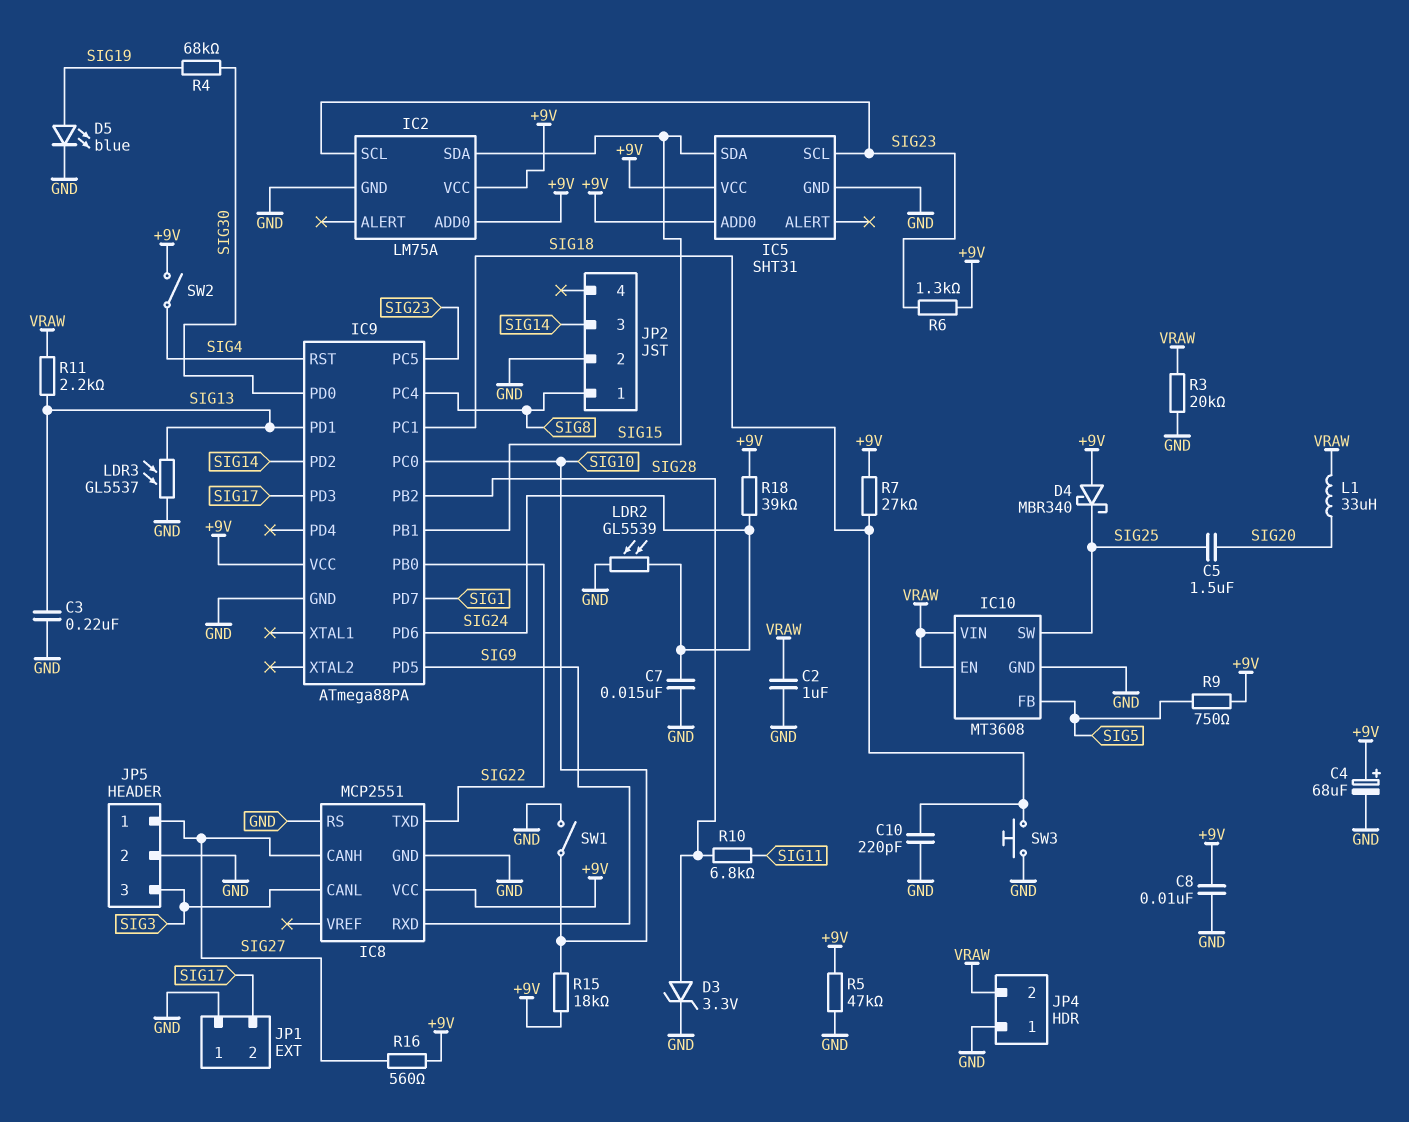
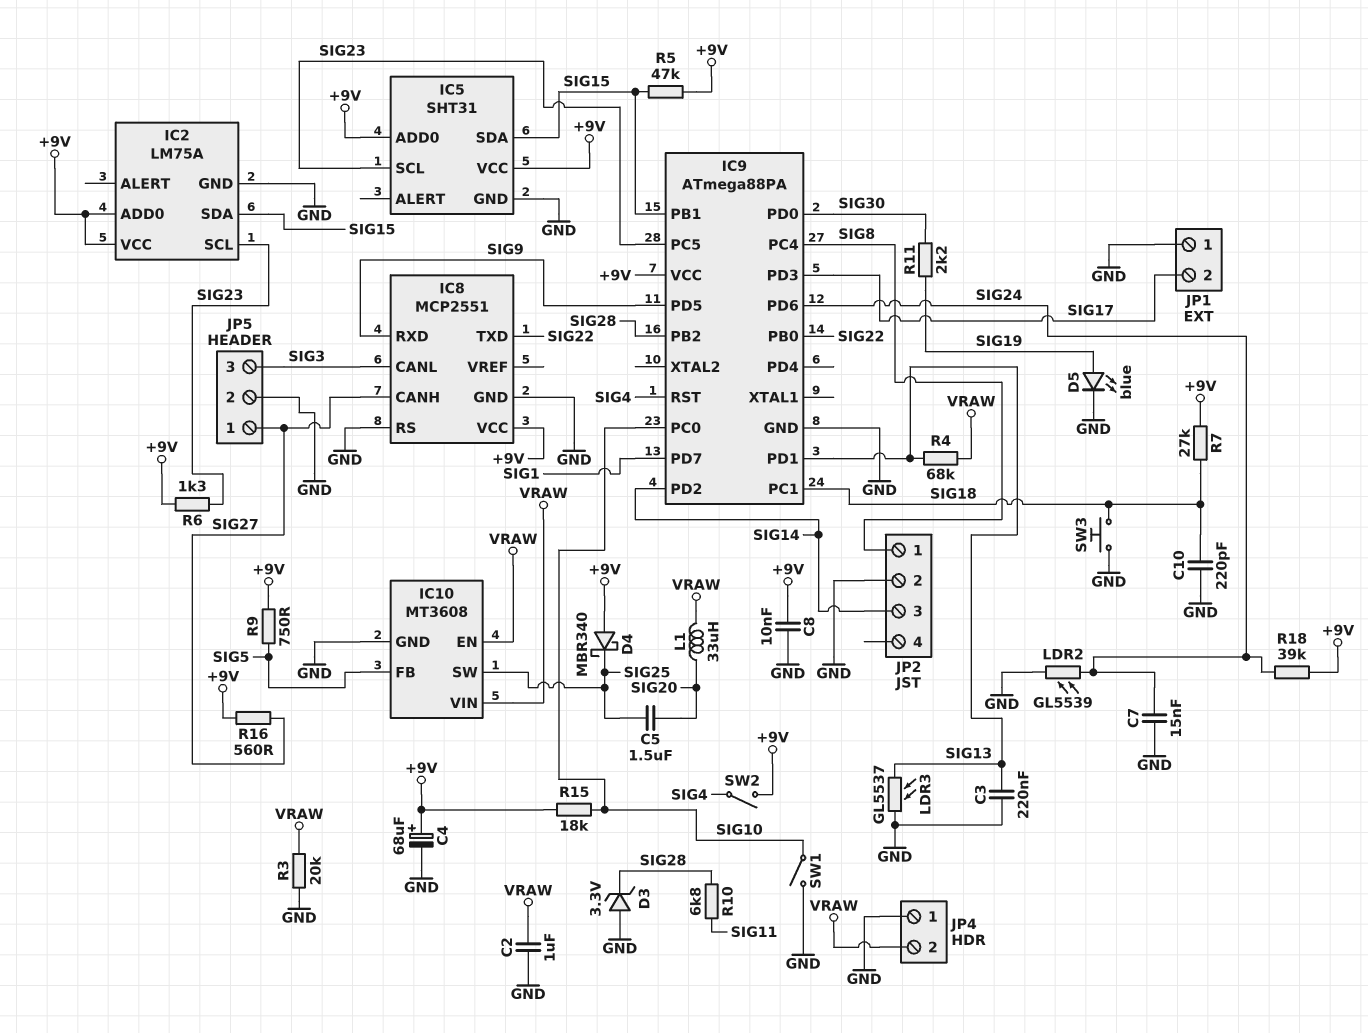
D3: zener 3.3V (A SIG28, K GND) -> zener 3.3V (A GND, K SIG28)
R4: 68k (SIG19, SIG30) -> 68k (SIG13, VRAW)
R5: 47k (+9V, GND) -> 47k (+9V, SIG15)
R11: 2.2k (SIG13, VRAW) -> 2.2k (SIG19, SIG30)

